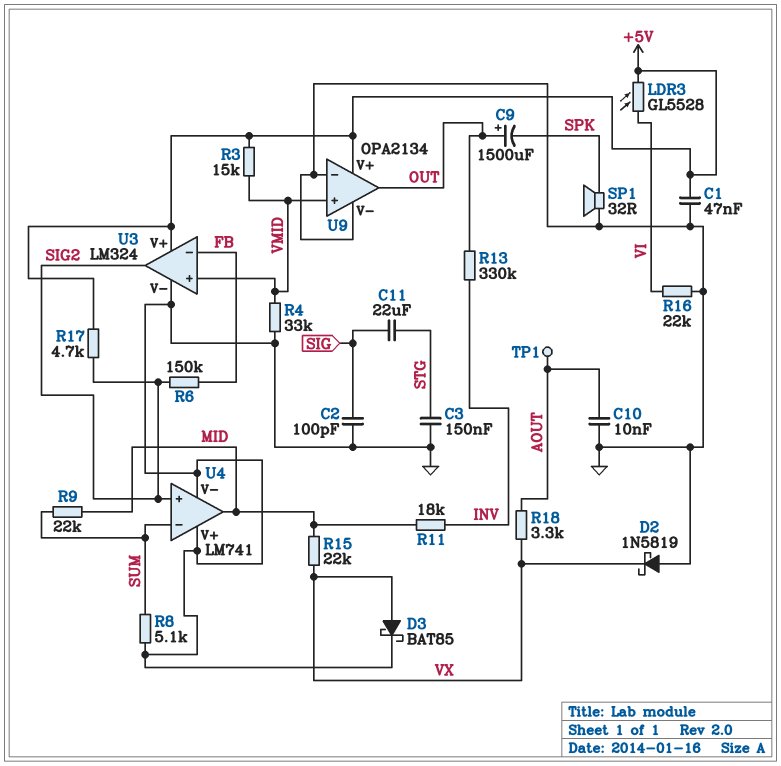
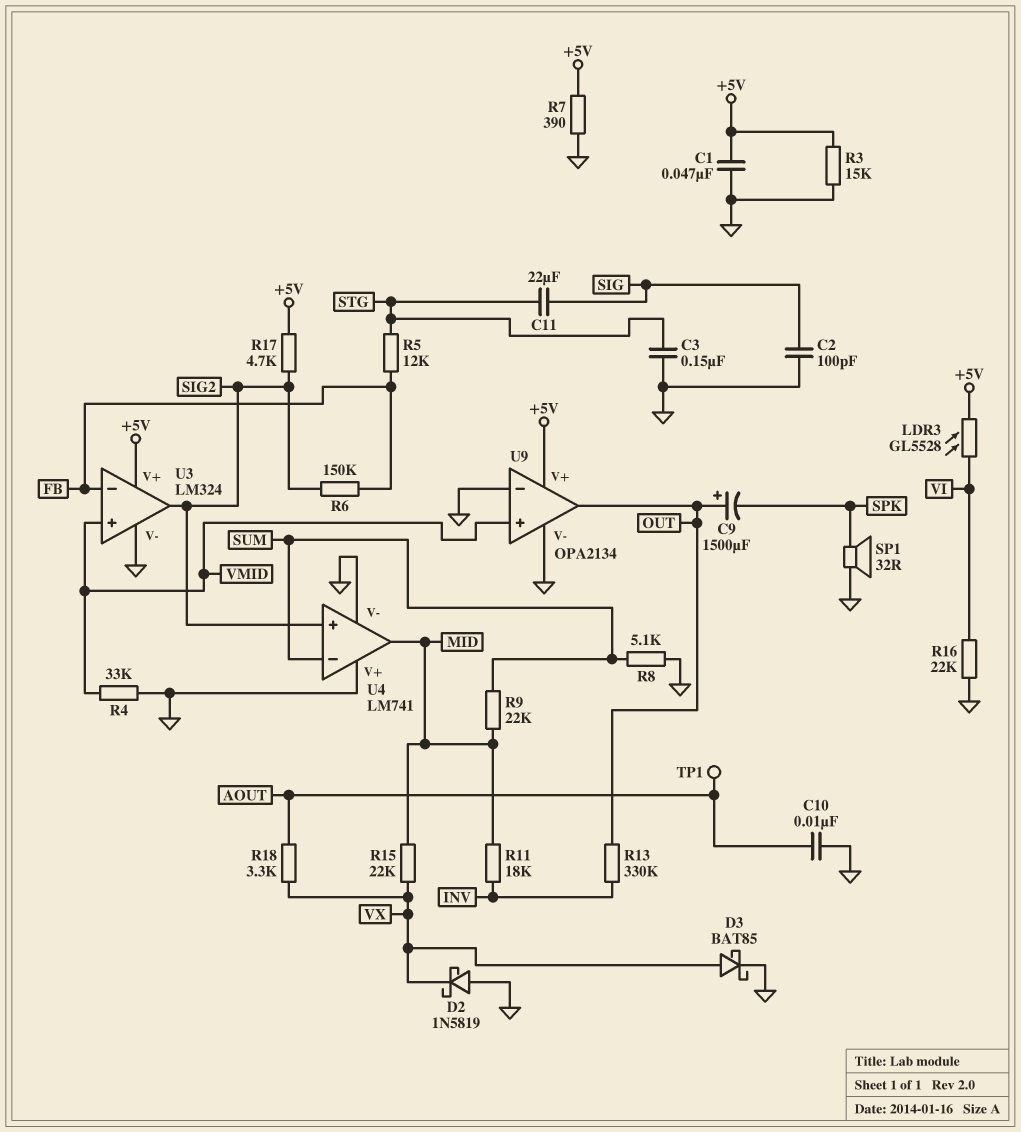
R3: 15k (+5V, VMID) -> 15k (+5V, GND)
R5: none -> 12k (FB, STG)
R7: none -> 390 (+5V, GND)

